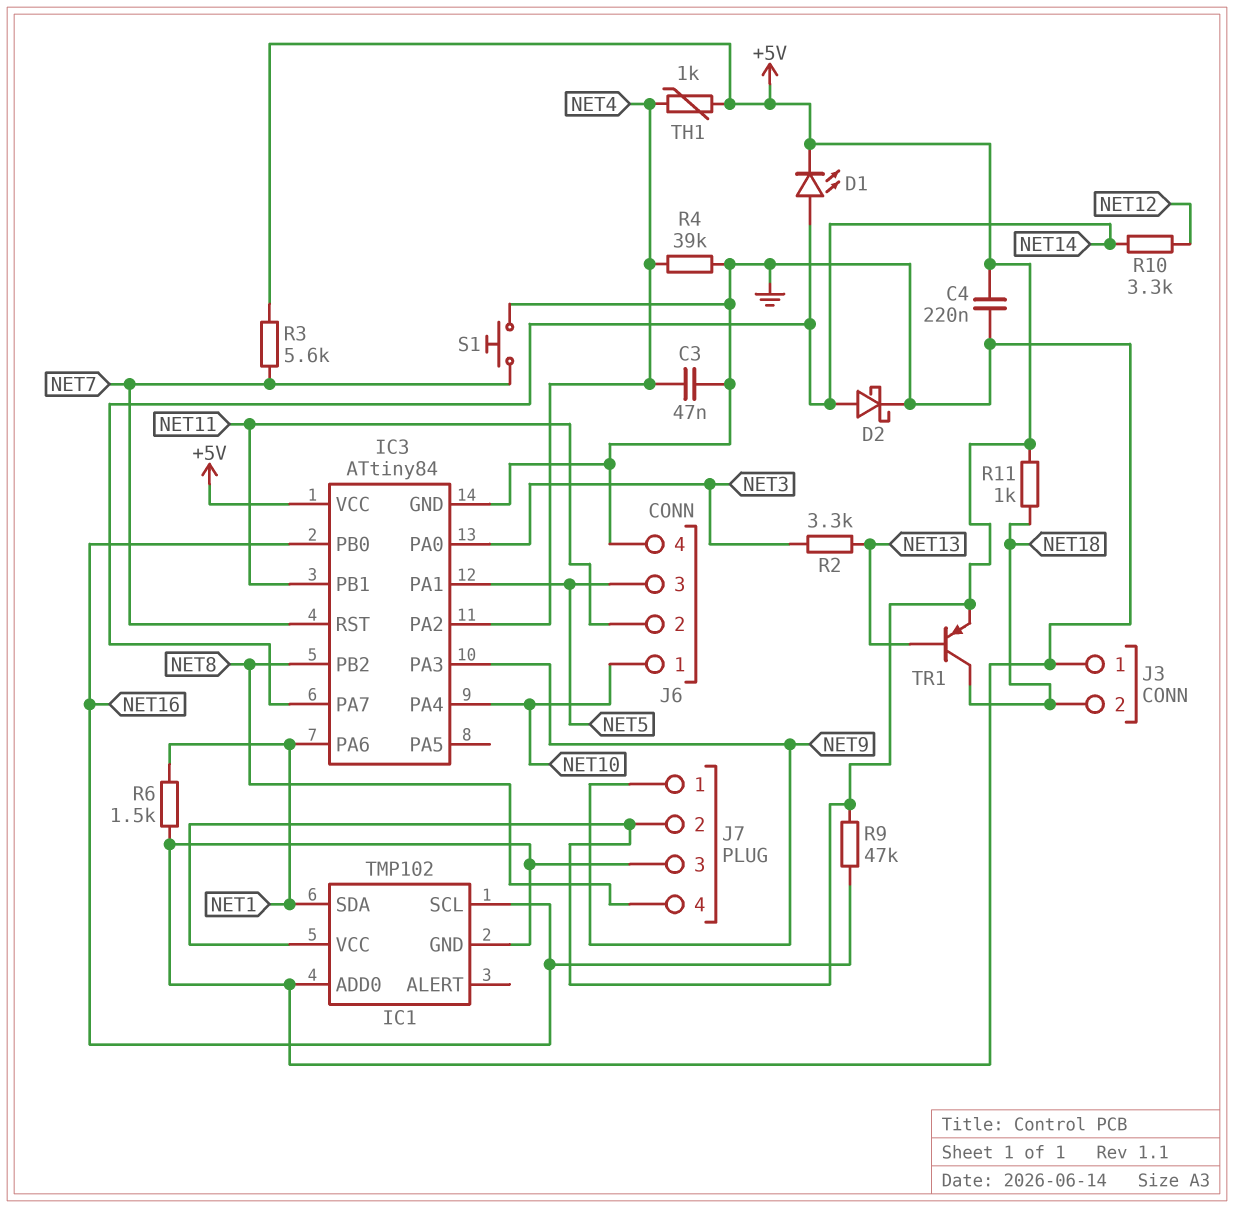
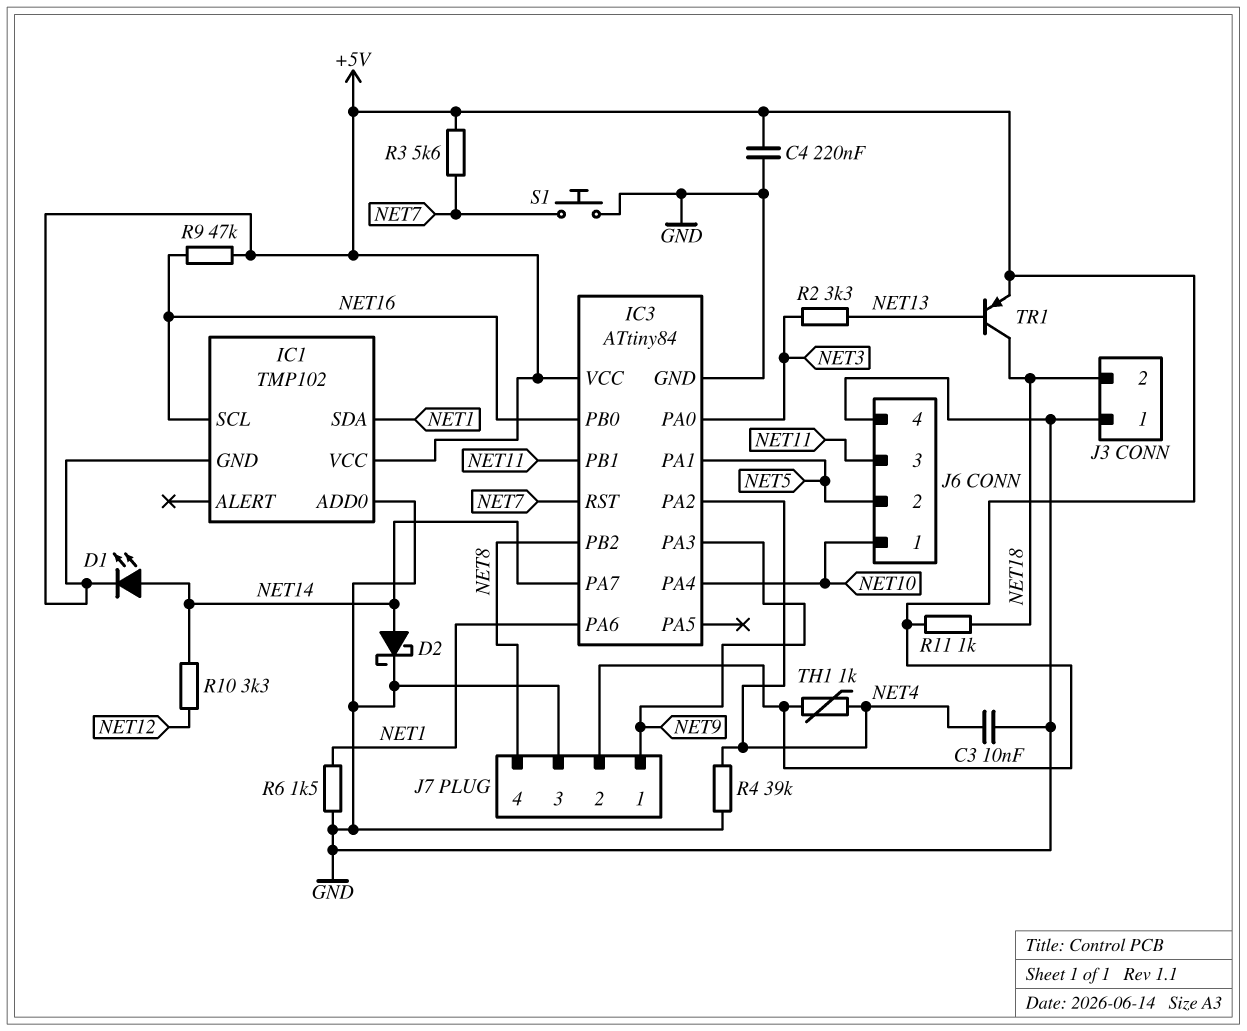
C3: 47nF (GND, NET4) -> 10nF (GND, NET4)
IC1 pin GND: GND -> +5V
J6 pin 2: NET11 -> NET5
J6 pin 3: NET5 -> NET11

